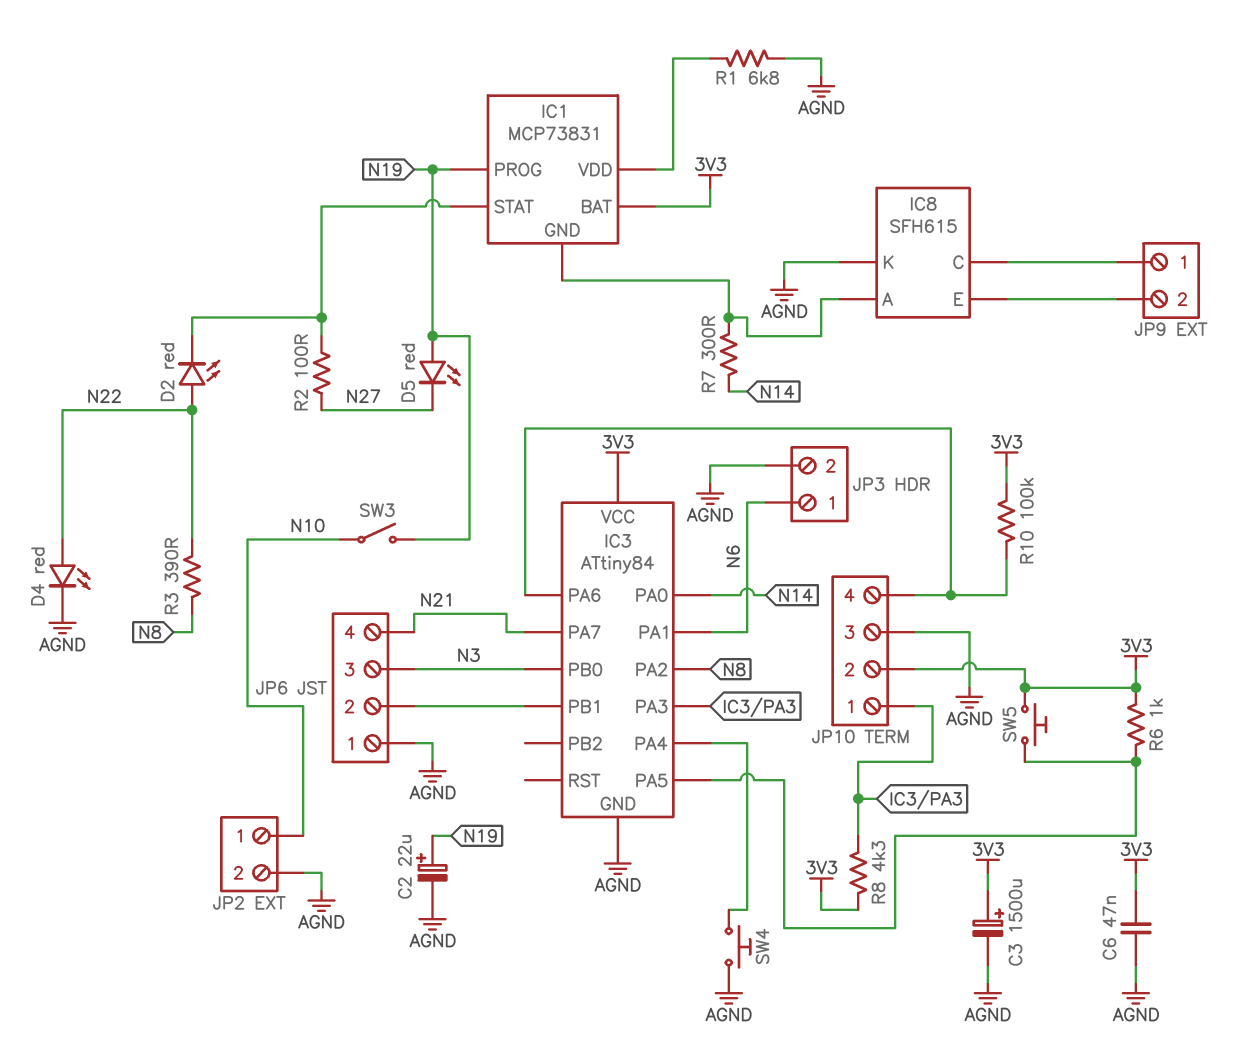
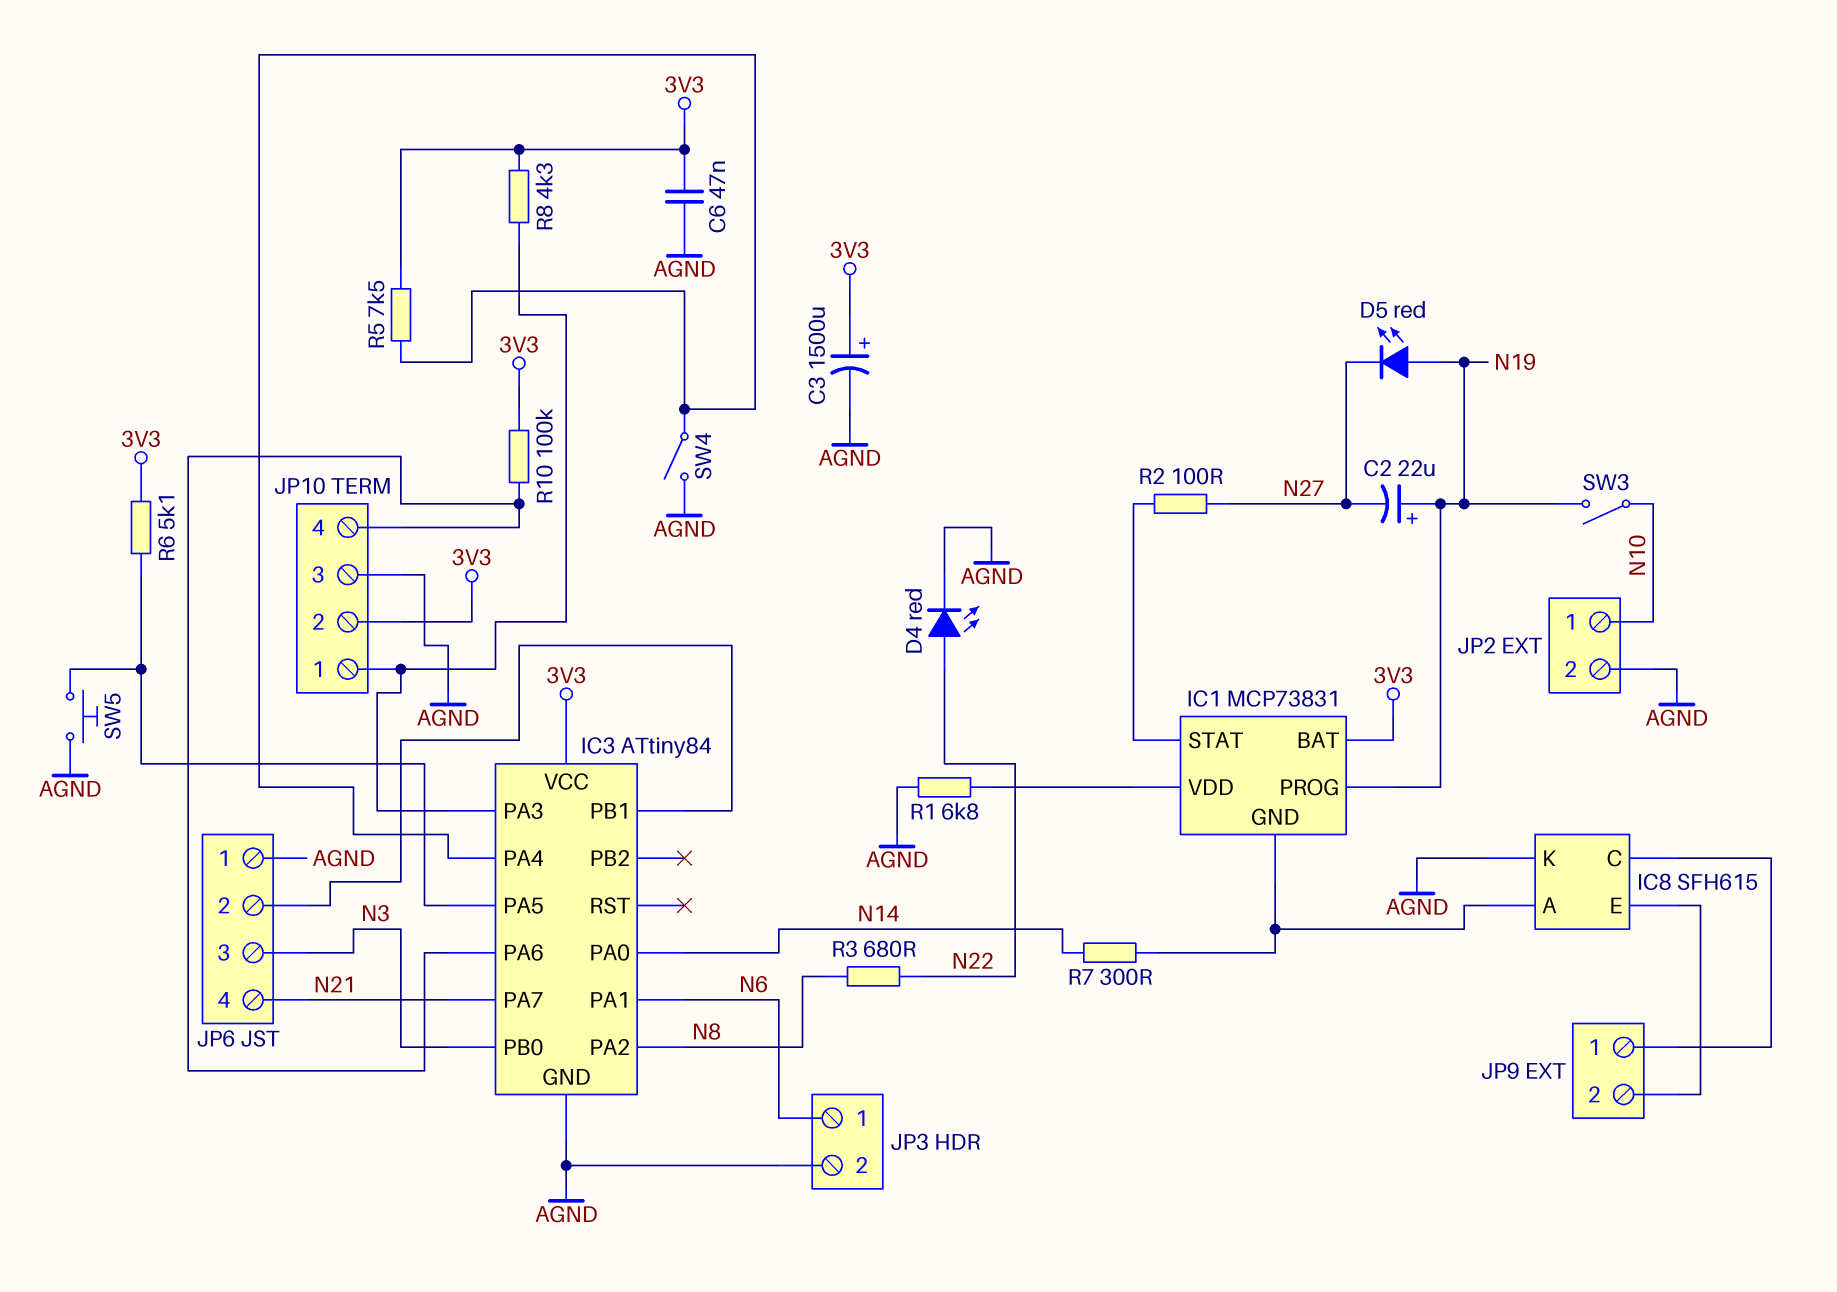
C2: 22uF (plus N19, minus AGND) -> 22uF (plus N19, minus N27)
D2: LED red (A N22, K IC1/STAT) -> none
R3: 390 (N8, N22) -> 680 (N8, N22)
R5: none -> 7.5k (3V3, IC3/PA4)
R6: 1k (3V3, IC3/PA5) -> 5.1k (3V3, IC3/PA5)
SW4: button (AGND, IC3/PA4) -> switch (AGND, IC3/PA4)
SW5: button (3V3, IC3/PA5) -> button (AGND, IC3/PA5)

